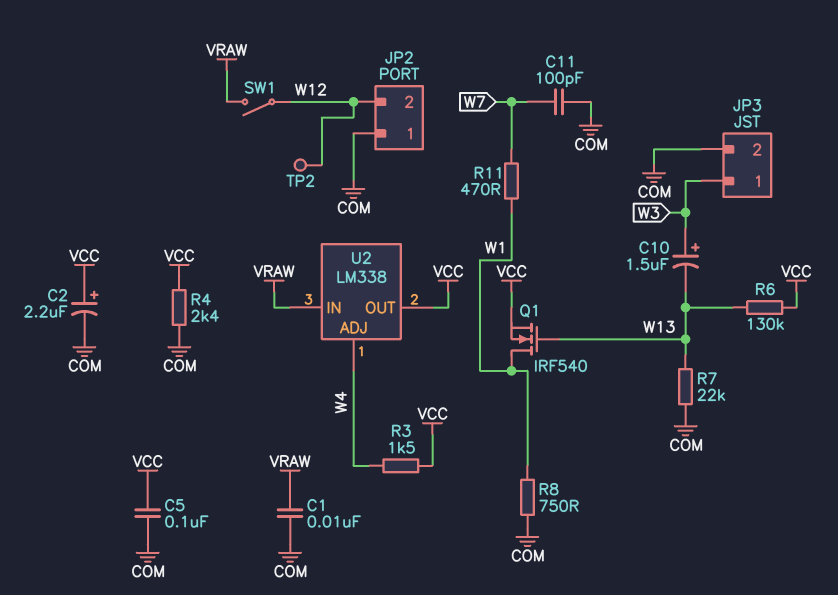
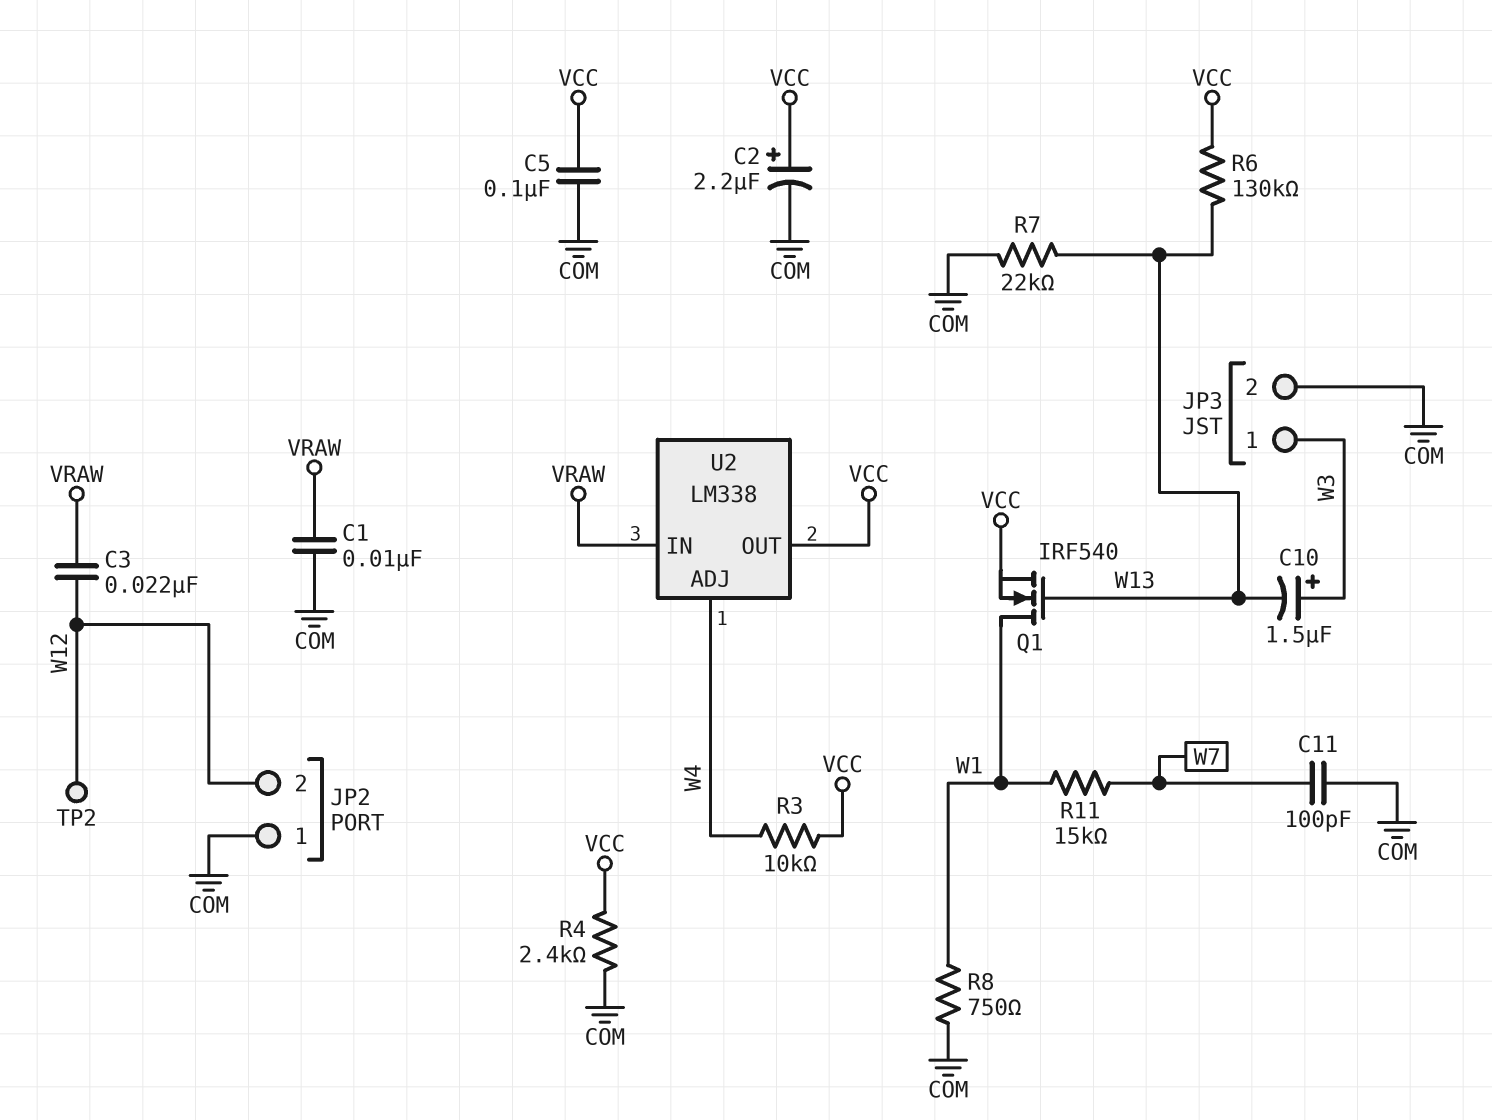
C3: none -> 22nF (VRAW, W12)
R3: 1.5k (VCC, W4) -> 10k (VCC, W4)
R11: 470 (W1, W7) -> 15k (W1, W7)
SW1: switch (VRAW, W12) -> none

